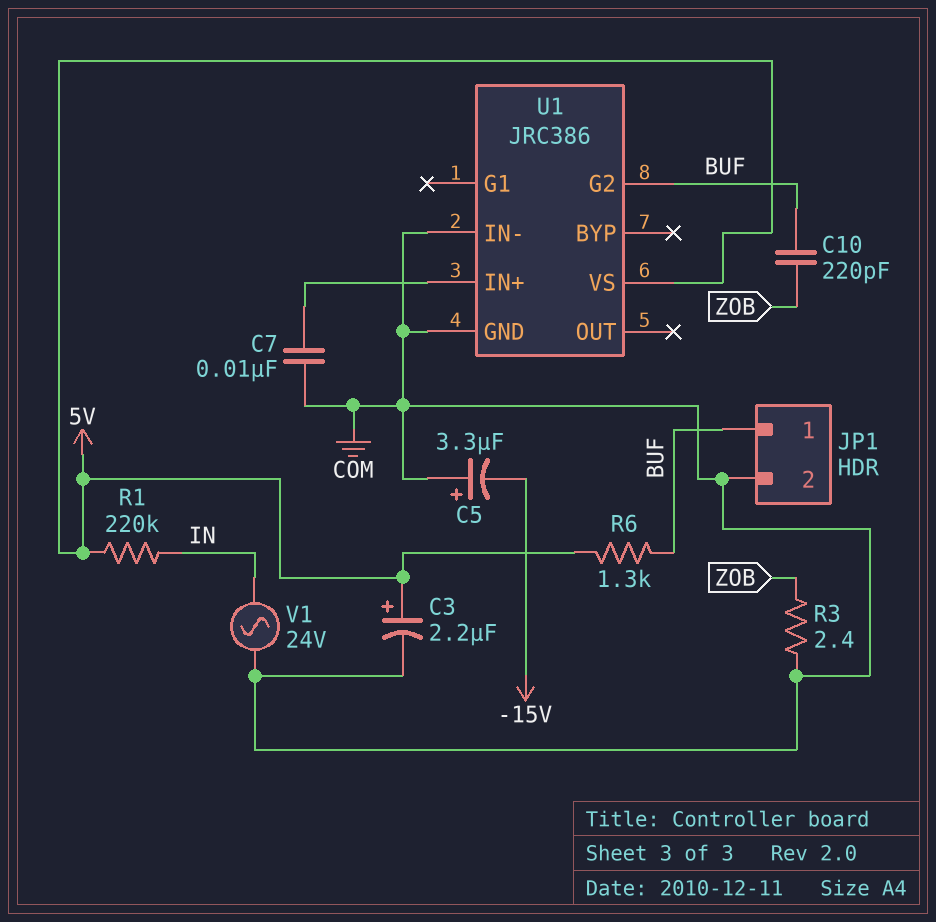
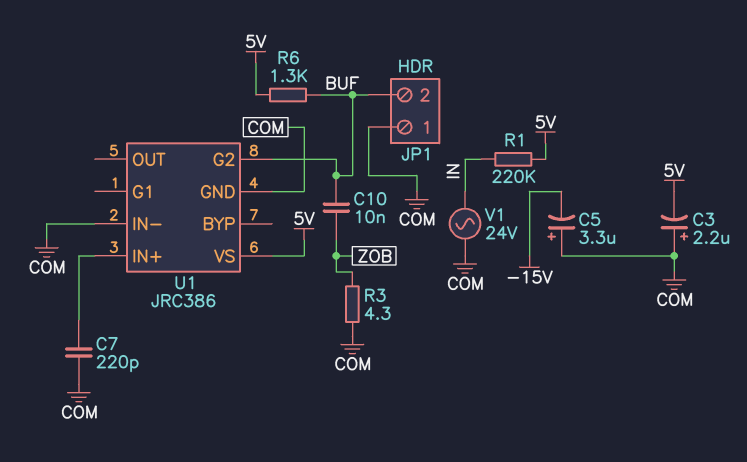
C3: 2.2uF (plus 5V, minus COM) -> 2.2uF (plus COM, minus 5V)
C7: 10nF (COM, U1/IN+) -> 220pF (COM, U1/IN+)
C10: 220pF (BUF, ZOB) -> 10nF (BUF, ZOB)
JP1 pin 1: BUF -> COM
JP1 pin 2: COM -> BUF
R3: 2.4 (COM, ZOB) -> 4.3 (COM, ZOB)

